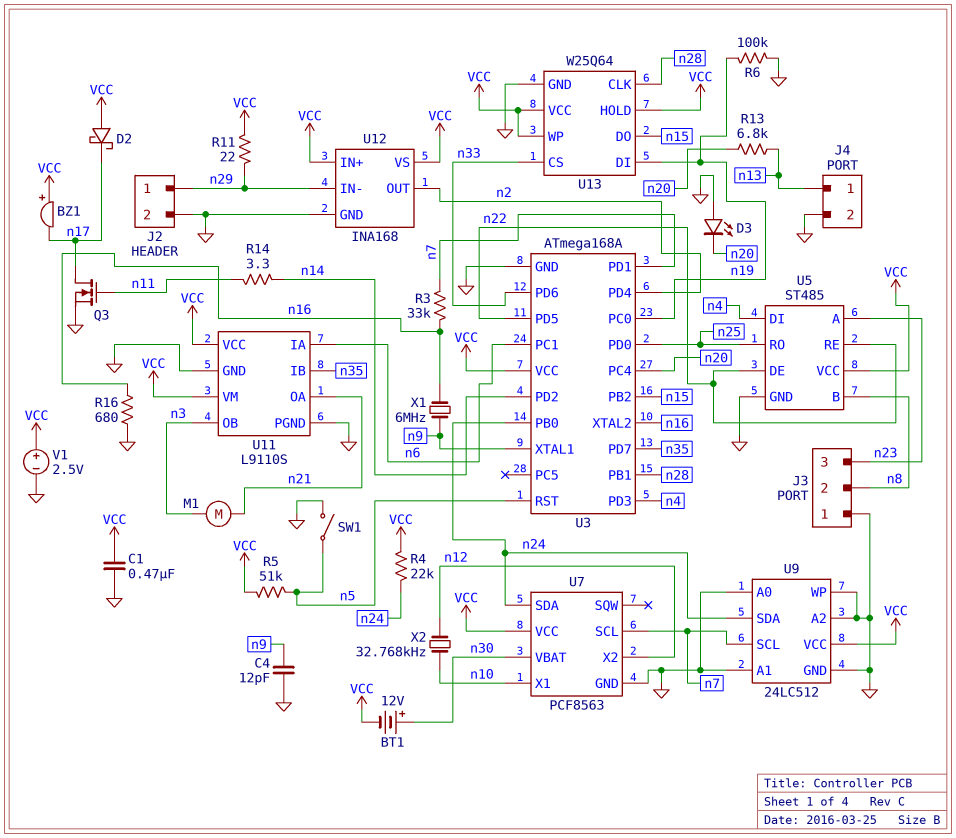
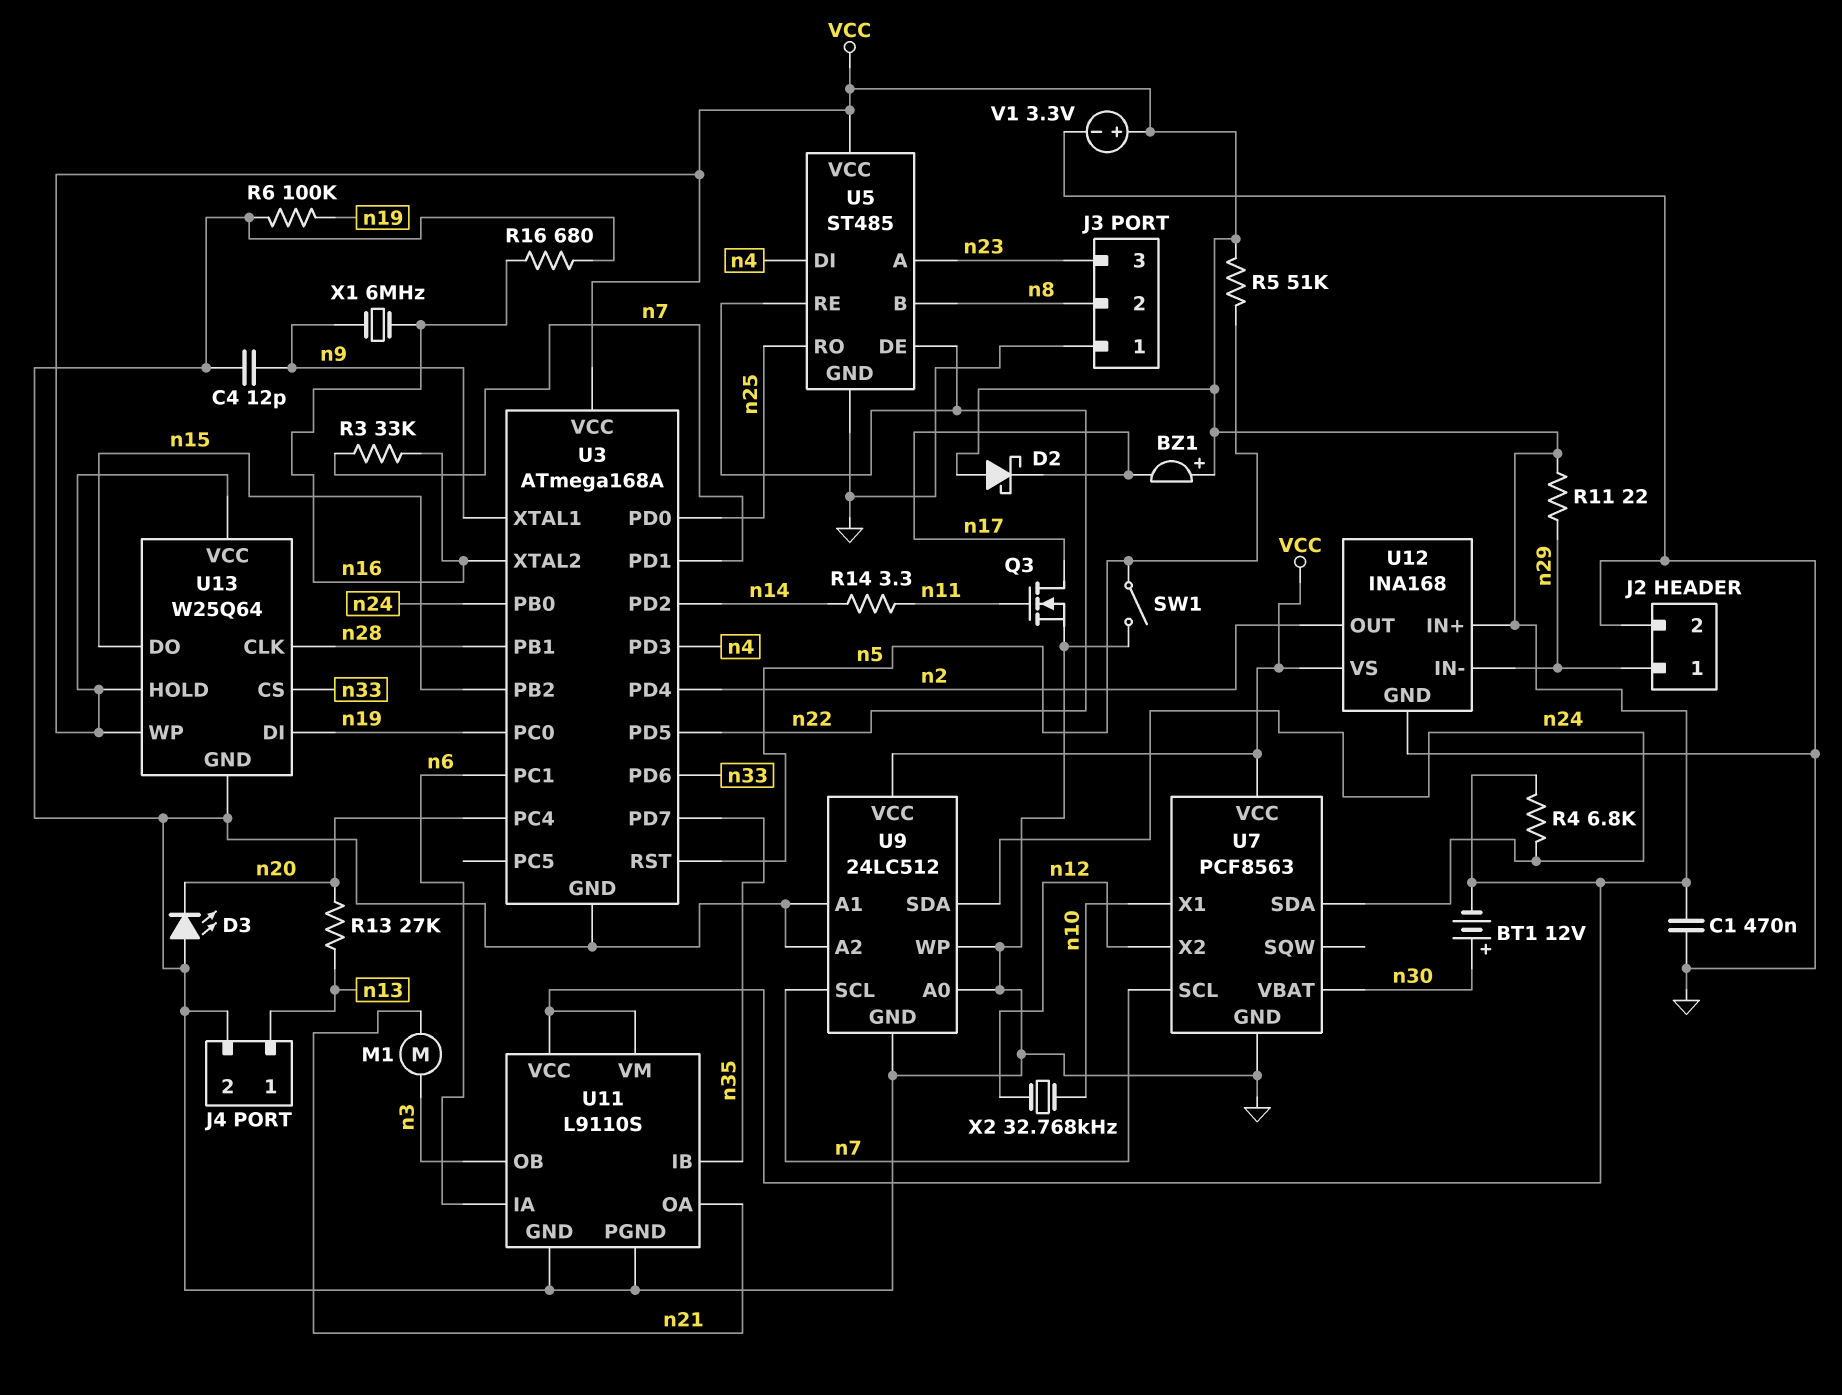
R4: 22k (VCC, n24) -> 6.8k (VCC, n24)
R13: 6.8k (n13, n20) -> 27k (n13, n20)
V1: 2.5V (plus VCC, minus GND) -> 3.3V (plus VCC, minus GND)

